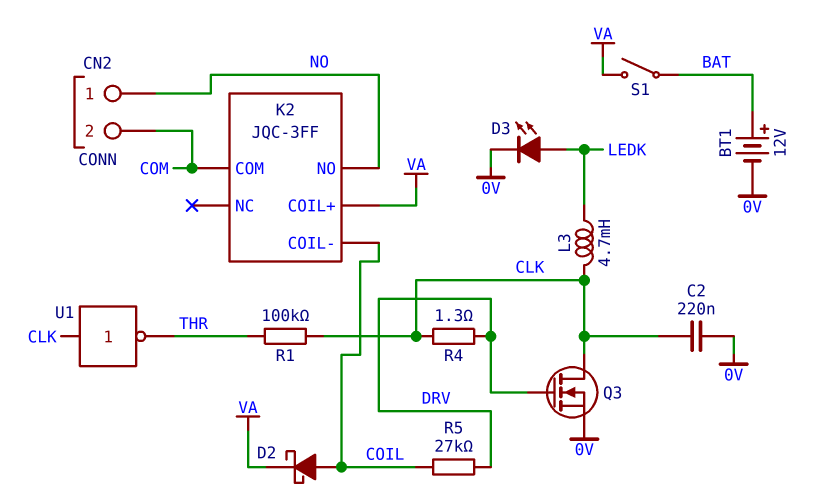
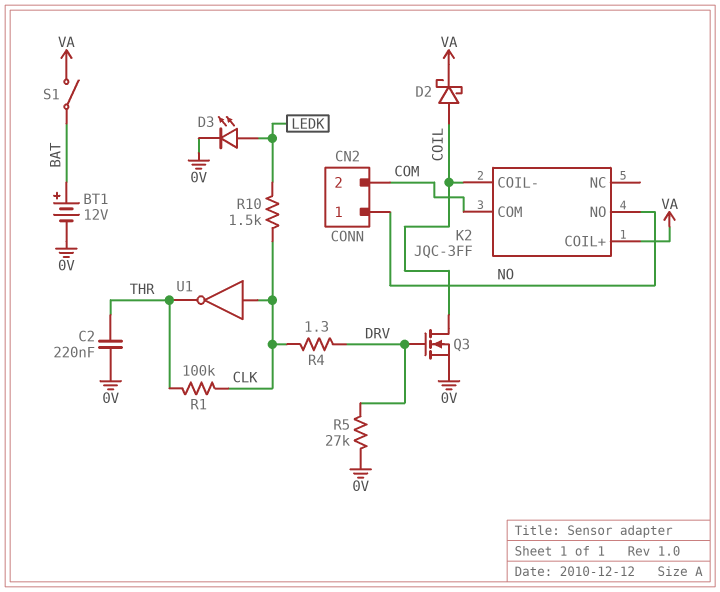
C2: 220nF (0V, CLK) -> 220nF (0V, THR)
L3: 4.7mH (CLK, LEDK) -> none
Q3: NMOS (G DRV, D CLK, S 0V) -> NMOS (G DRV, D COIL, S 0V)
R5: 27k (COIL, DRV) -> 27k (0V, DRV)
R10: none -> 1.5k (CLK, LEDK)

